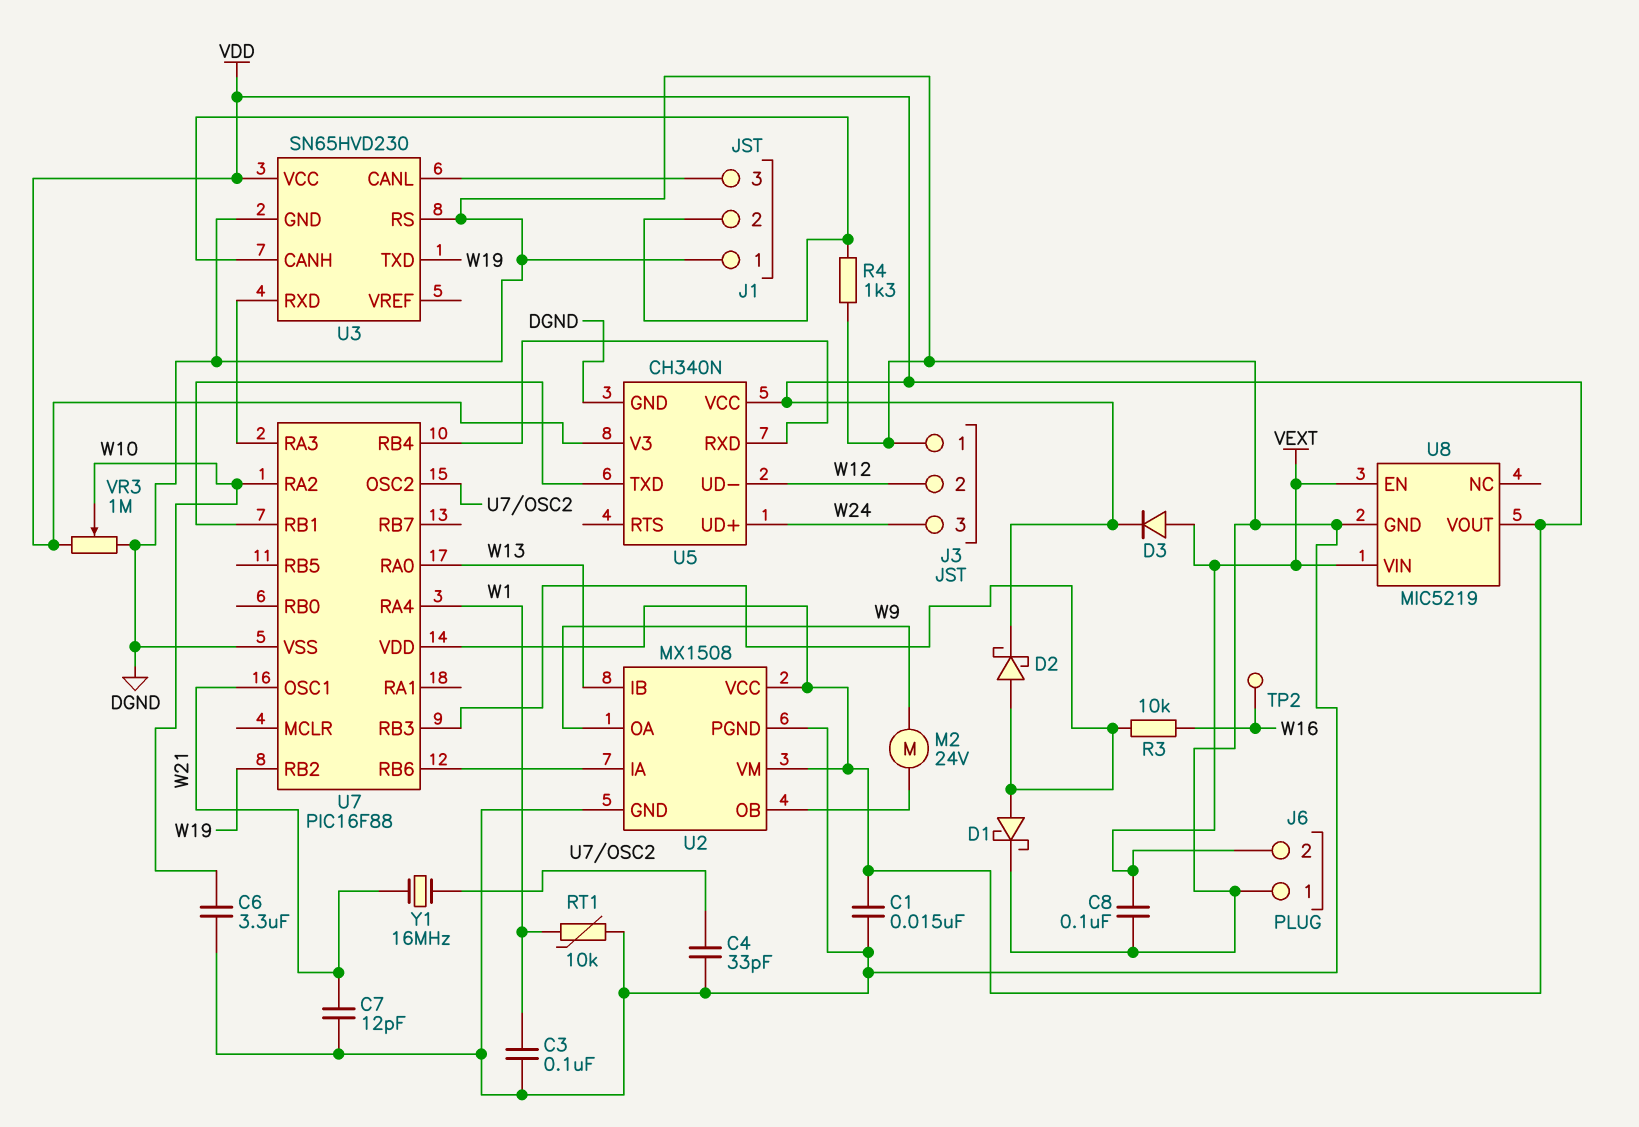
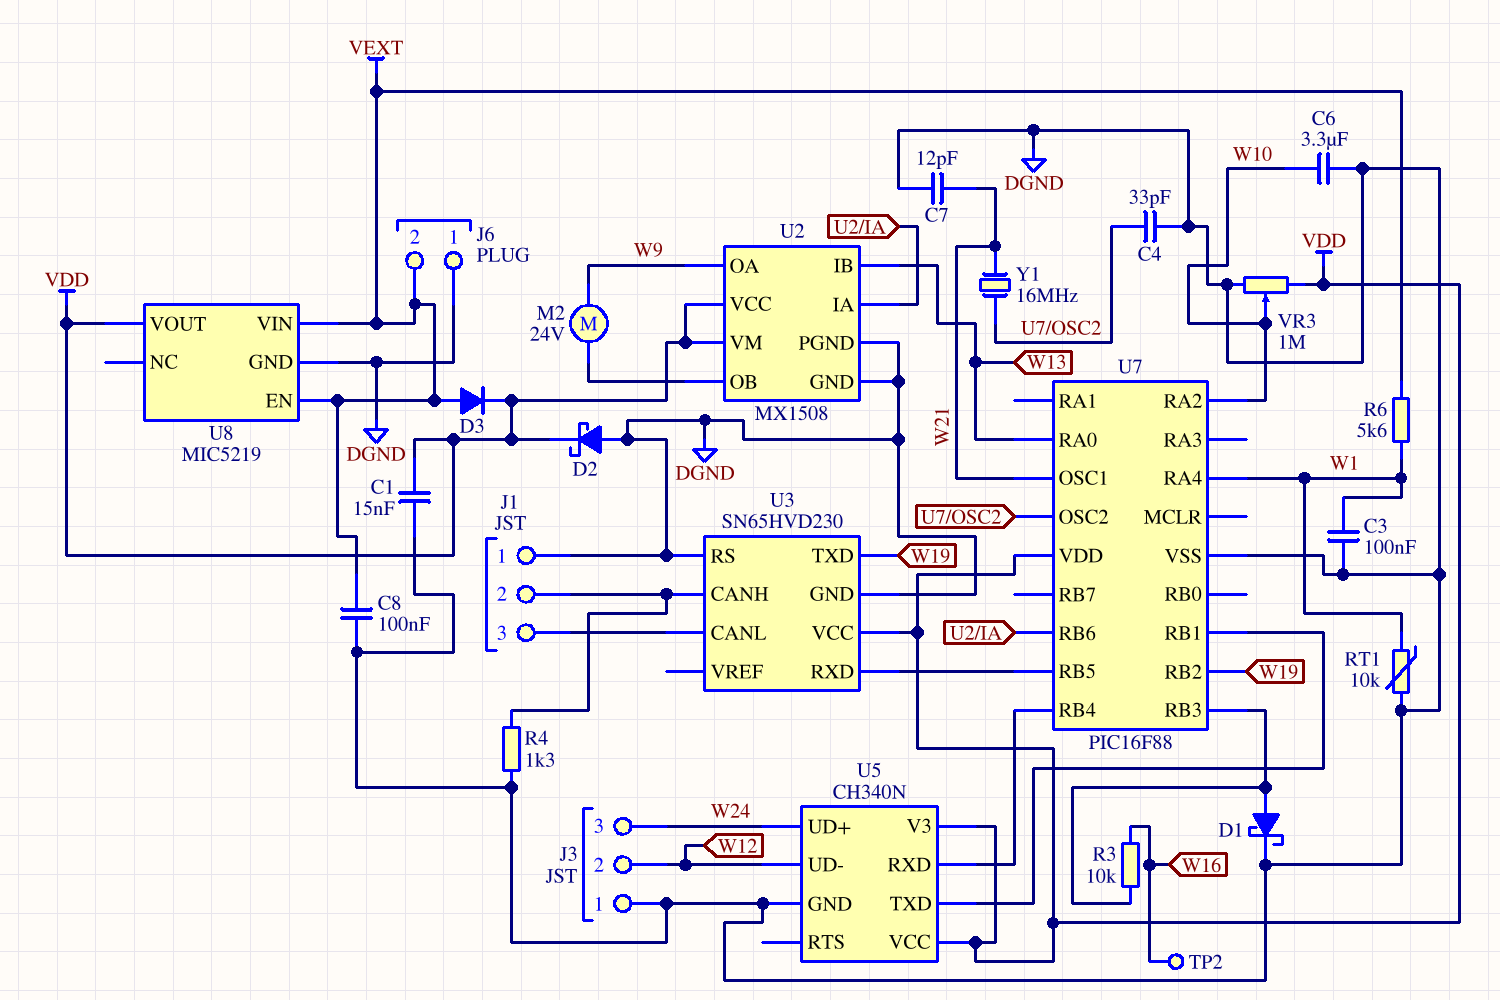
D2: schottky (A U7/RB3, K VDD) -> schottky (A DGND, K VDD)
R6: none -> 5.6k (VEXT, W1)
U7 pin RA3: U3/RXD -> none
U7 pin RB5: none -> U3/RXD

